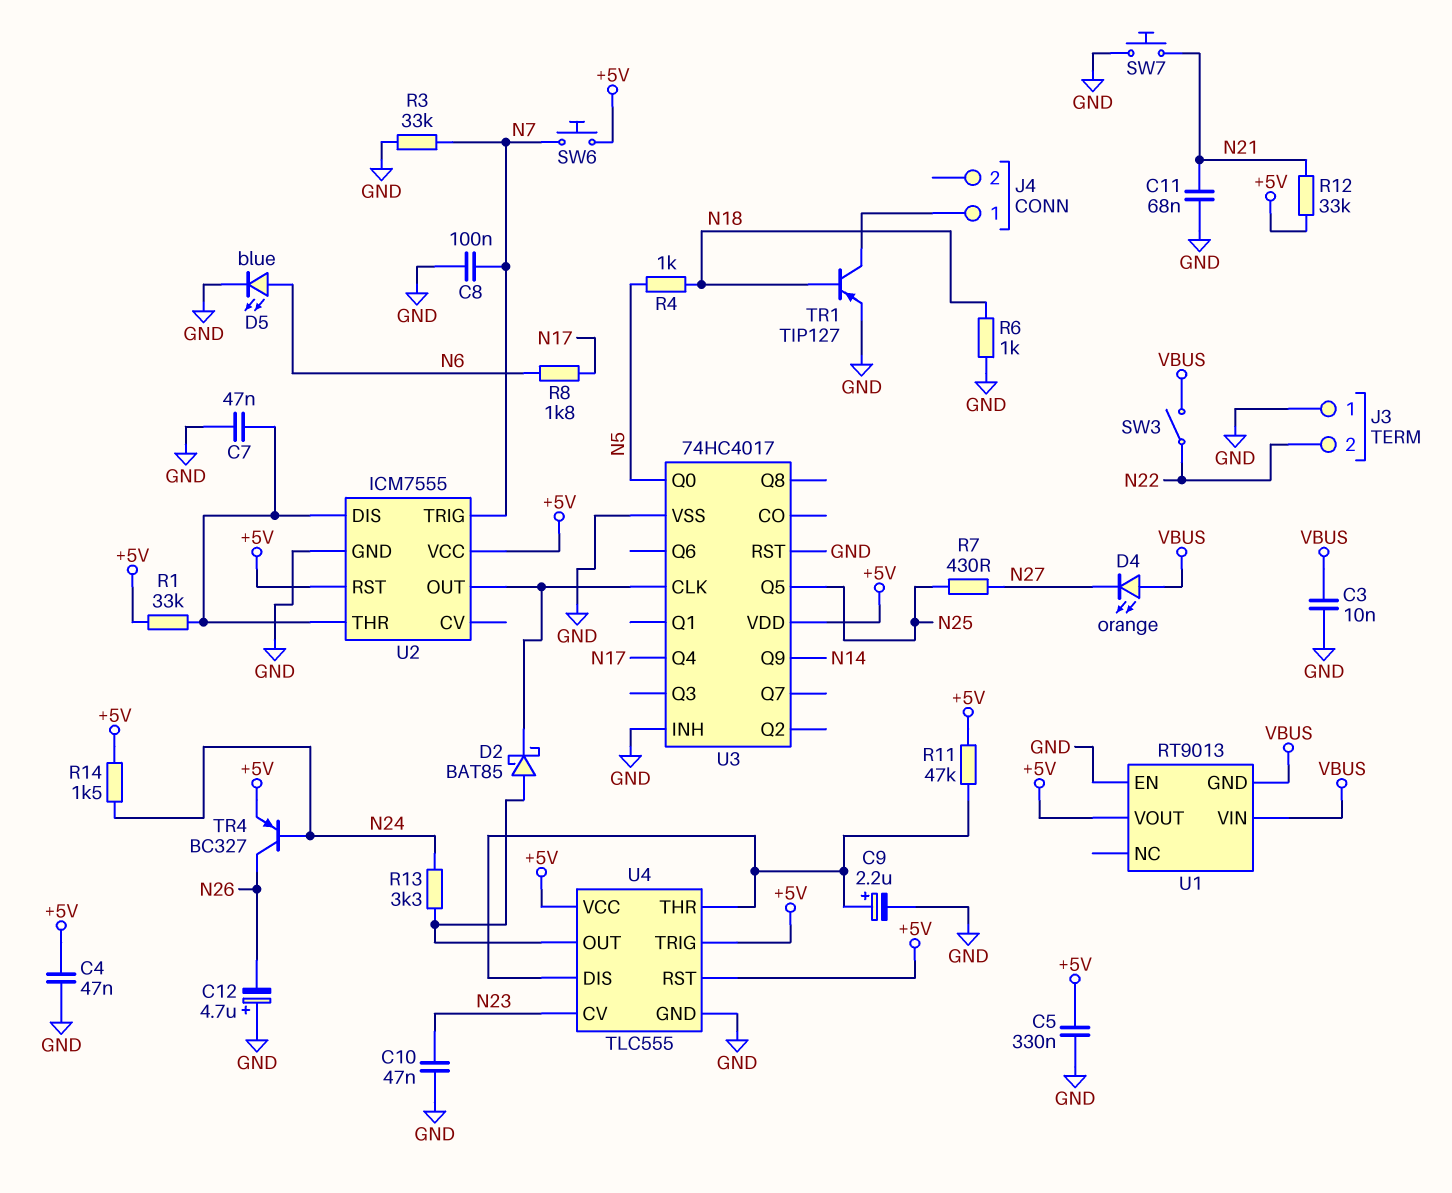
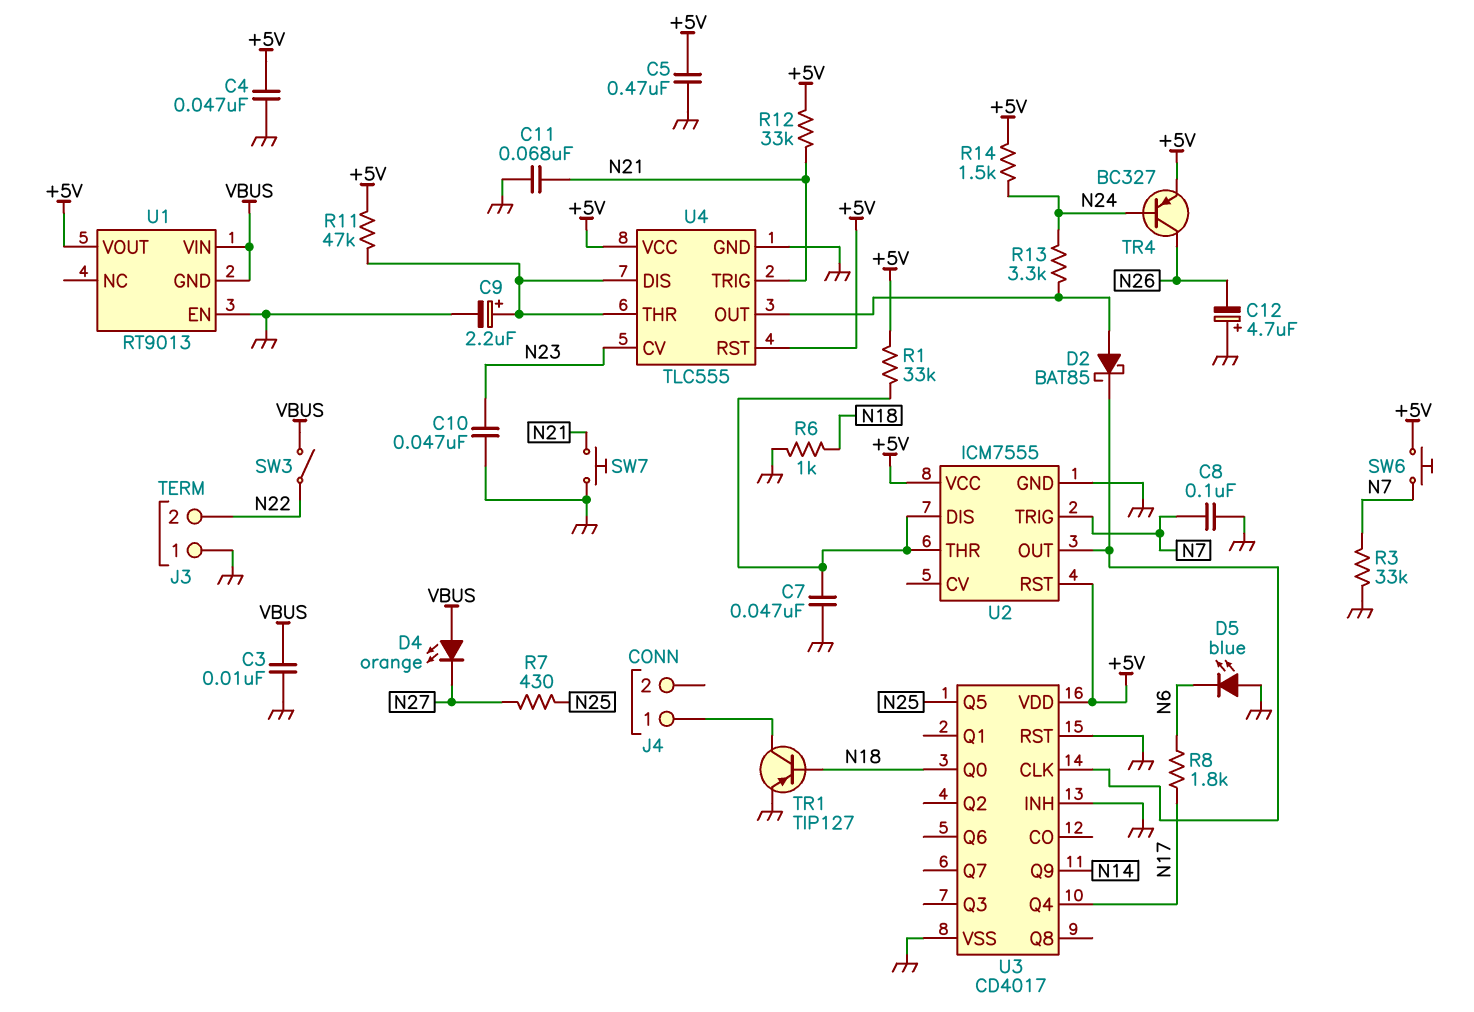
C5: 330nF (+5V, GND) -> 470nF (+5V, GND)
D5: LED blue (A N6, K GND) -> LED blue (A GND, K N6)
R4: 1k (N5, N18) -> none
U3: 74HC4017 -> CD4017
U3 pin Q0: N5 -> N18
U4 pin TRIG: +5V -> N21

